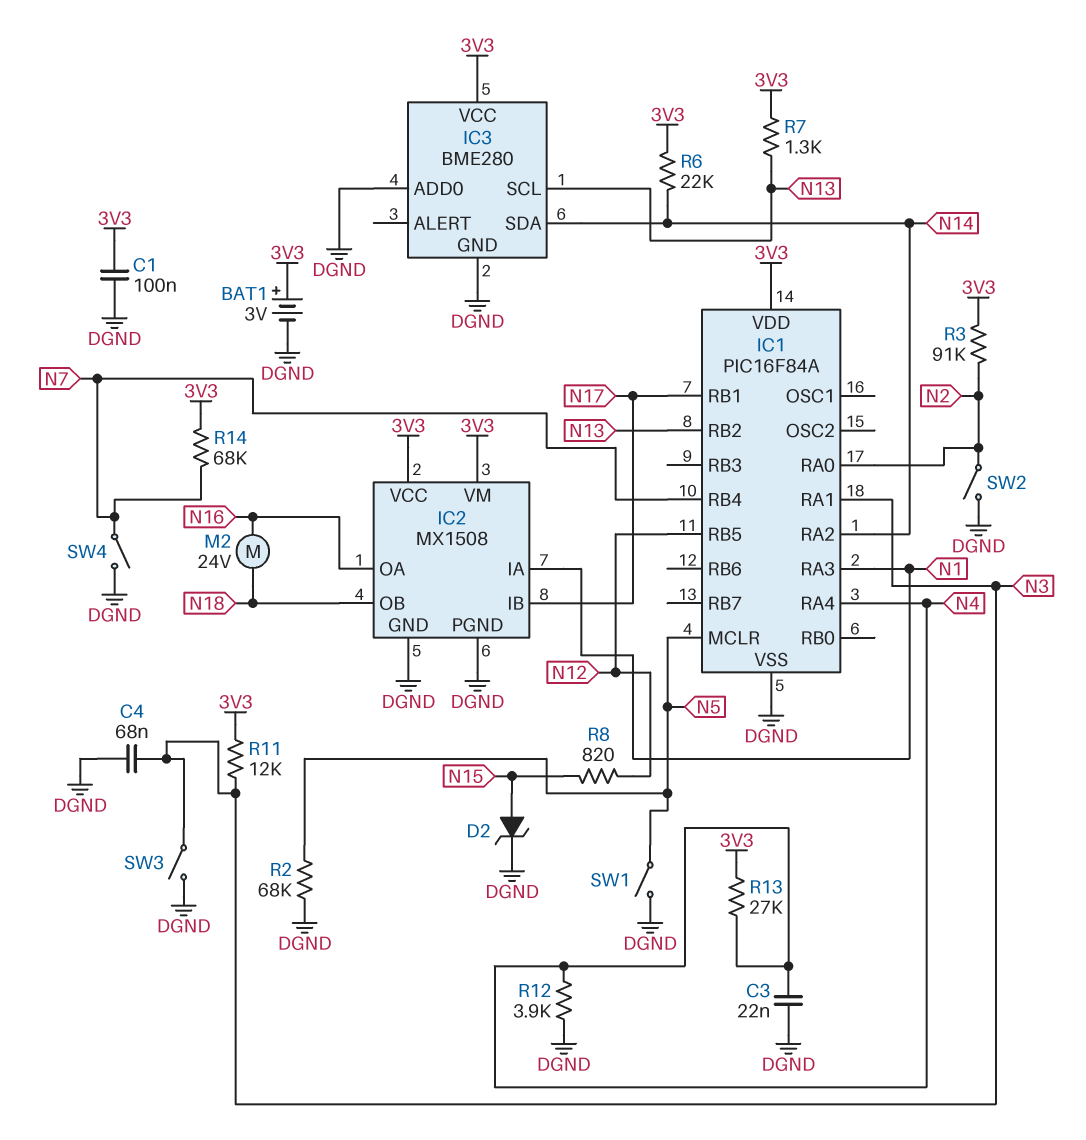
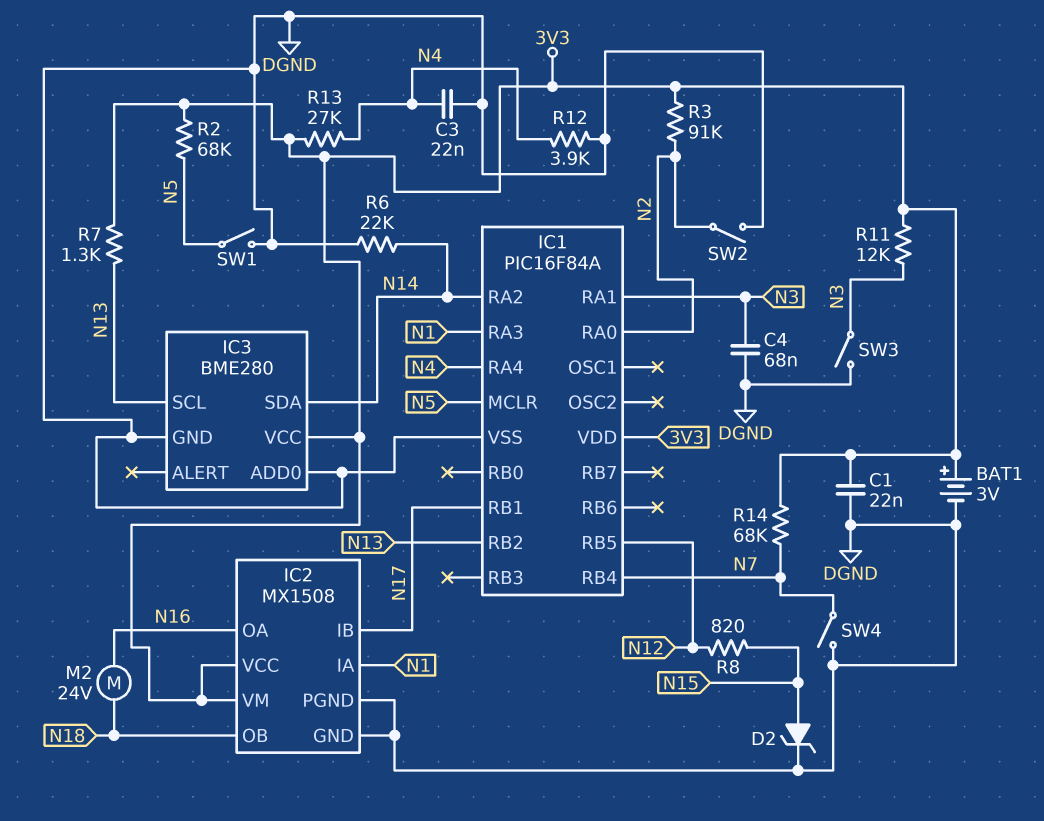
C1: 100nF (3V3, DGND) -> 22nF (3V3, DGND)
R2: 68k (DGND, N5) -> 68k (3V3, N5)
R6: 22k (3V3, N14) -> 22k (DGND, N14)

